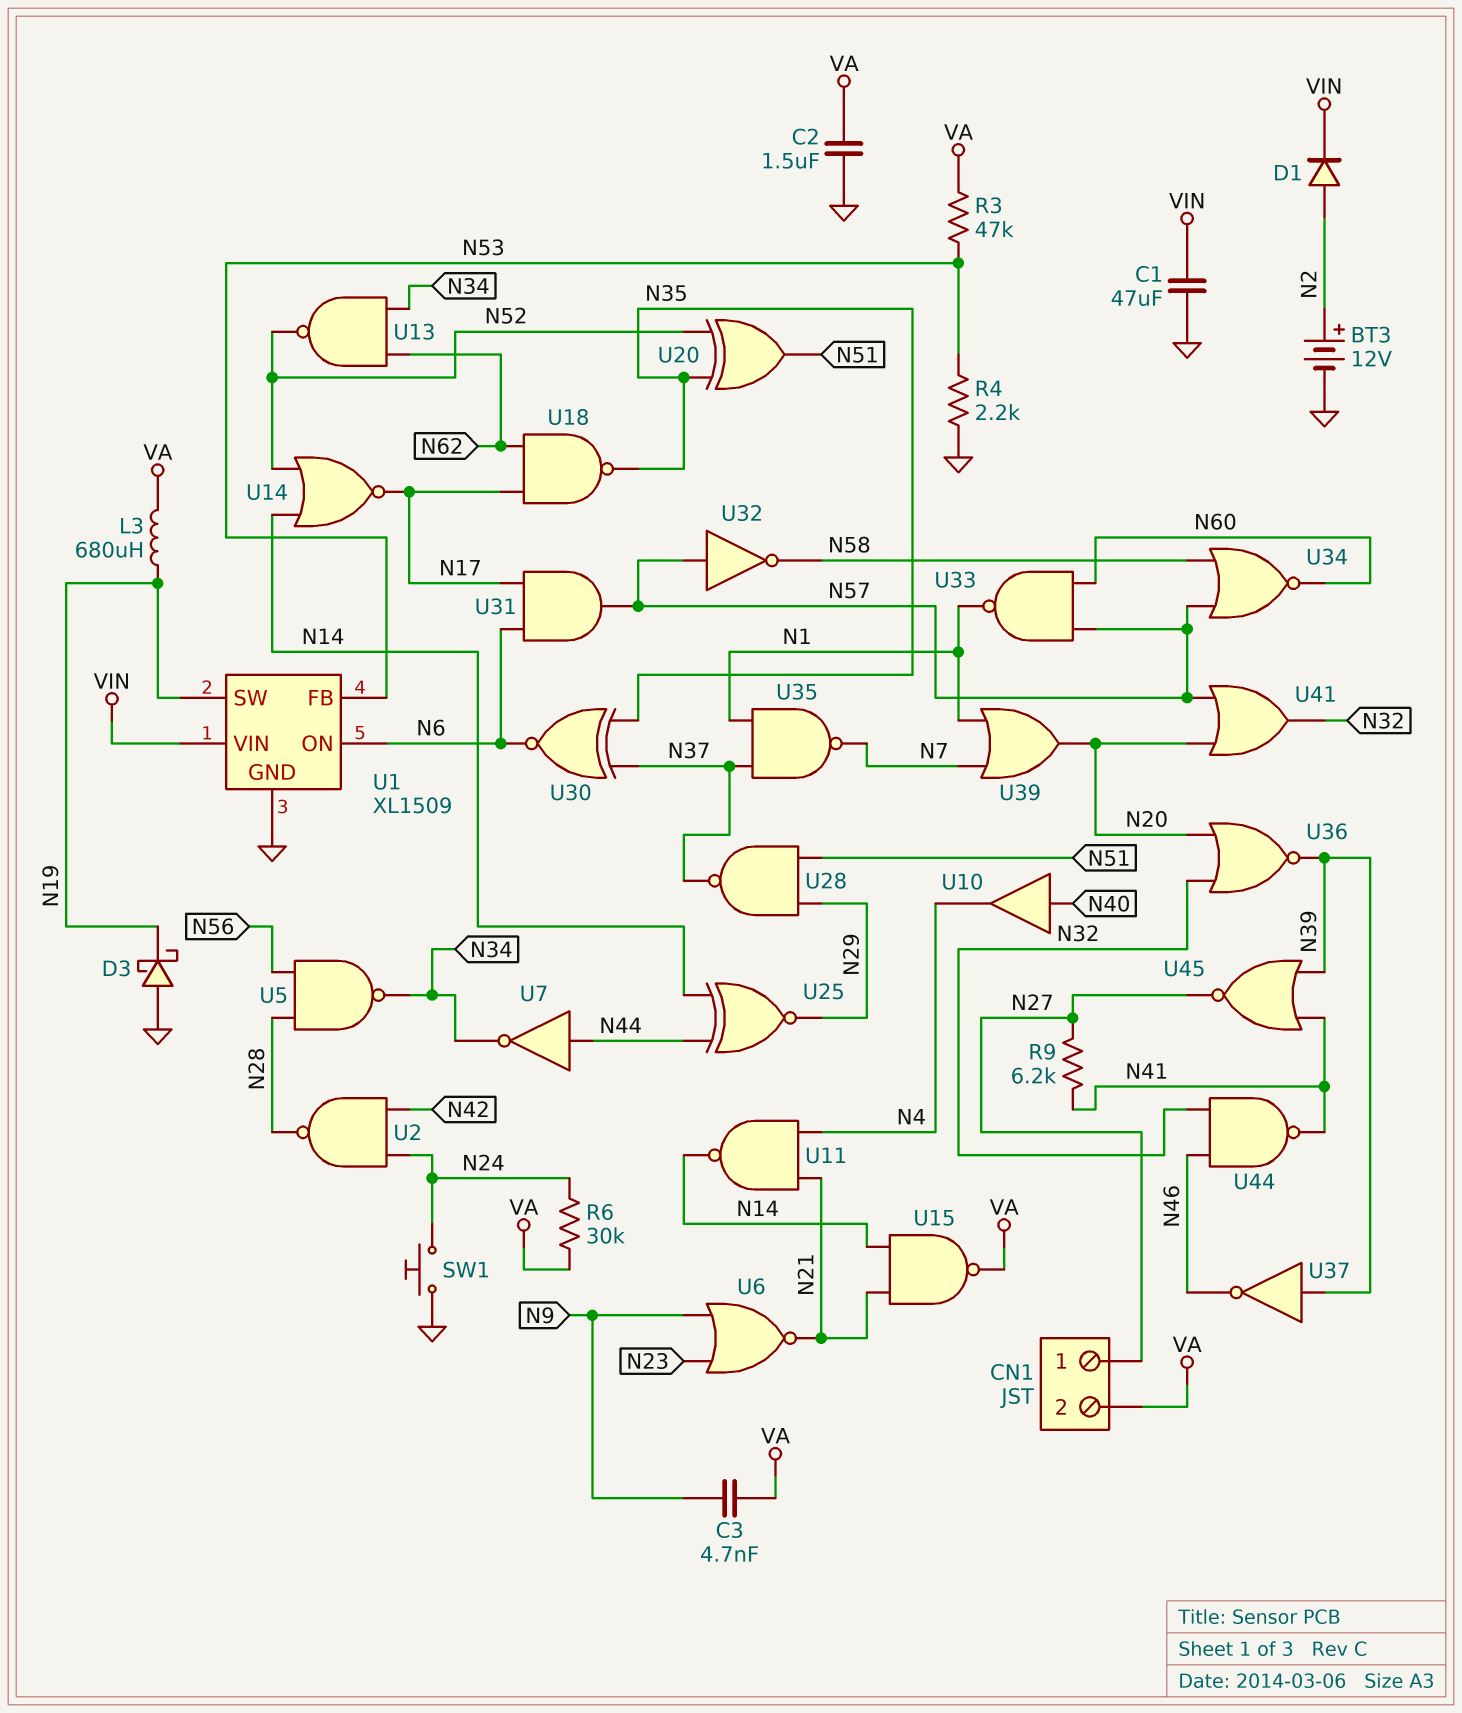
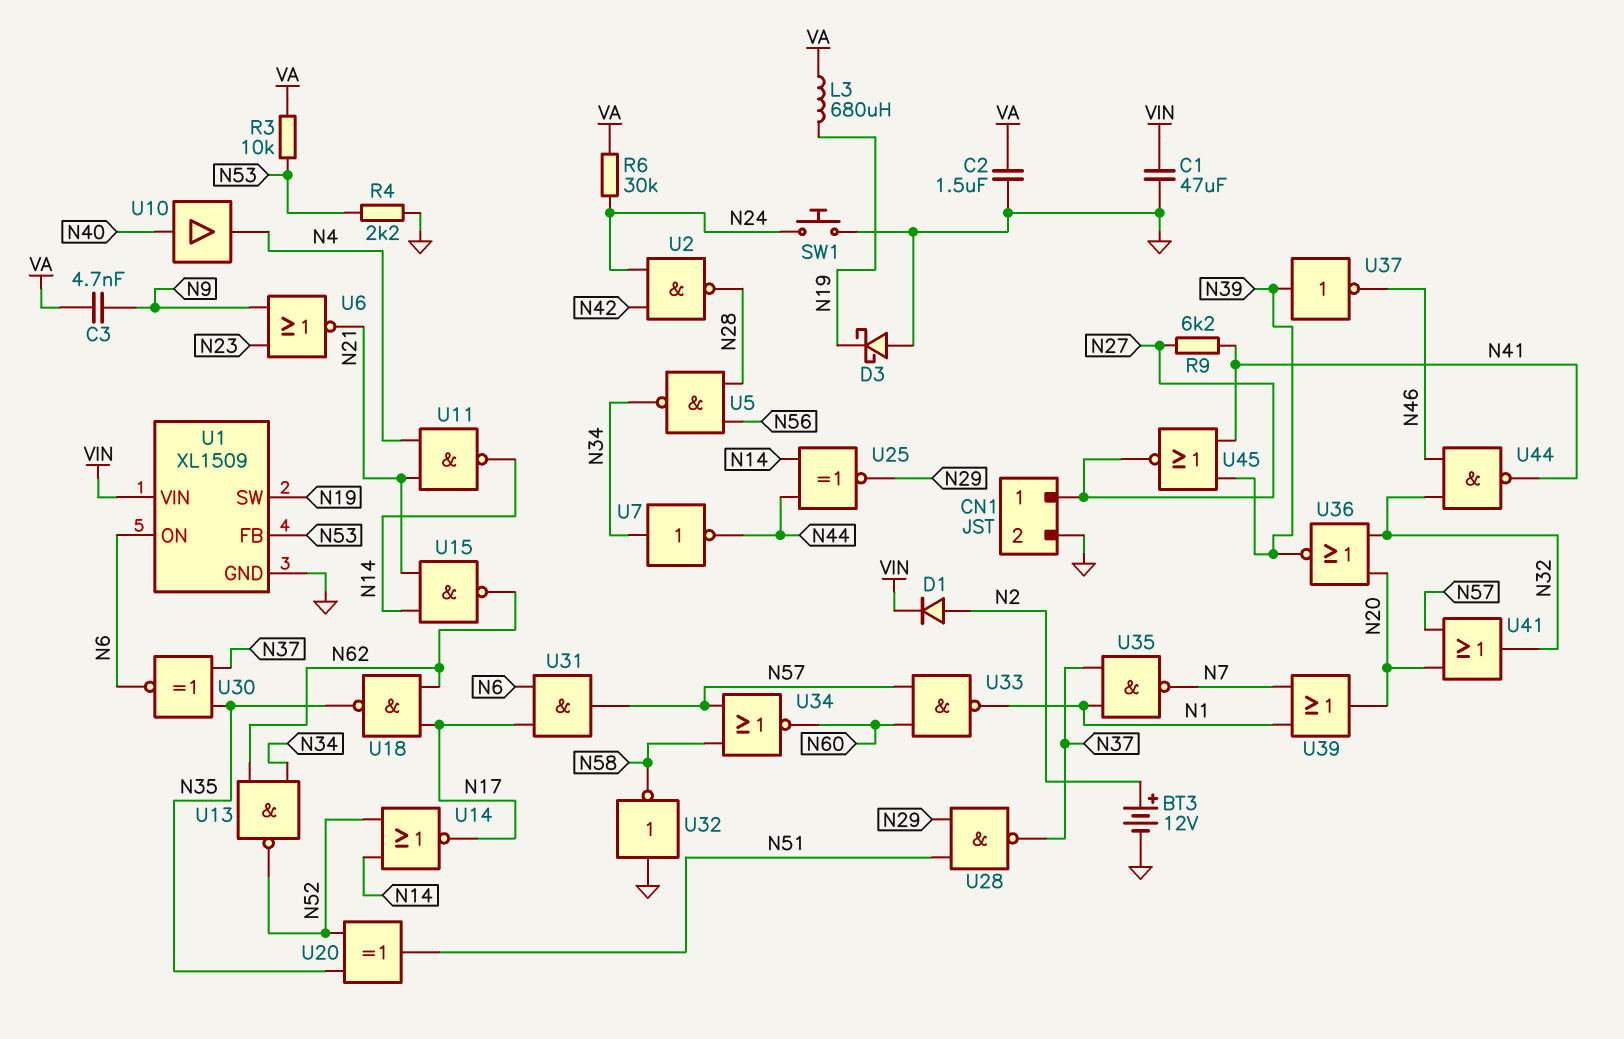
CN1 pin 2: VA -> GND
R3: 47k (N53, VA) -> 10k (N53, VA)
U7: NOT (in N44, out N34) -> NOT (in N34, out N44)
U15: NAND (in N14, in N21, out VA) -> NAND (in N14, in N21, out N62)
U32: NOT (in N57, out N58) -> NOT (in GND, out N58)

